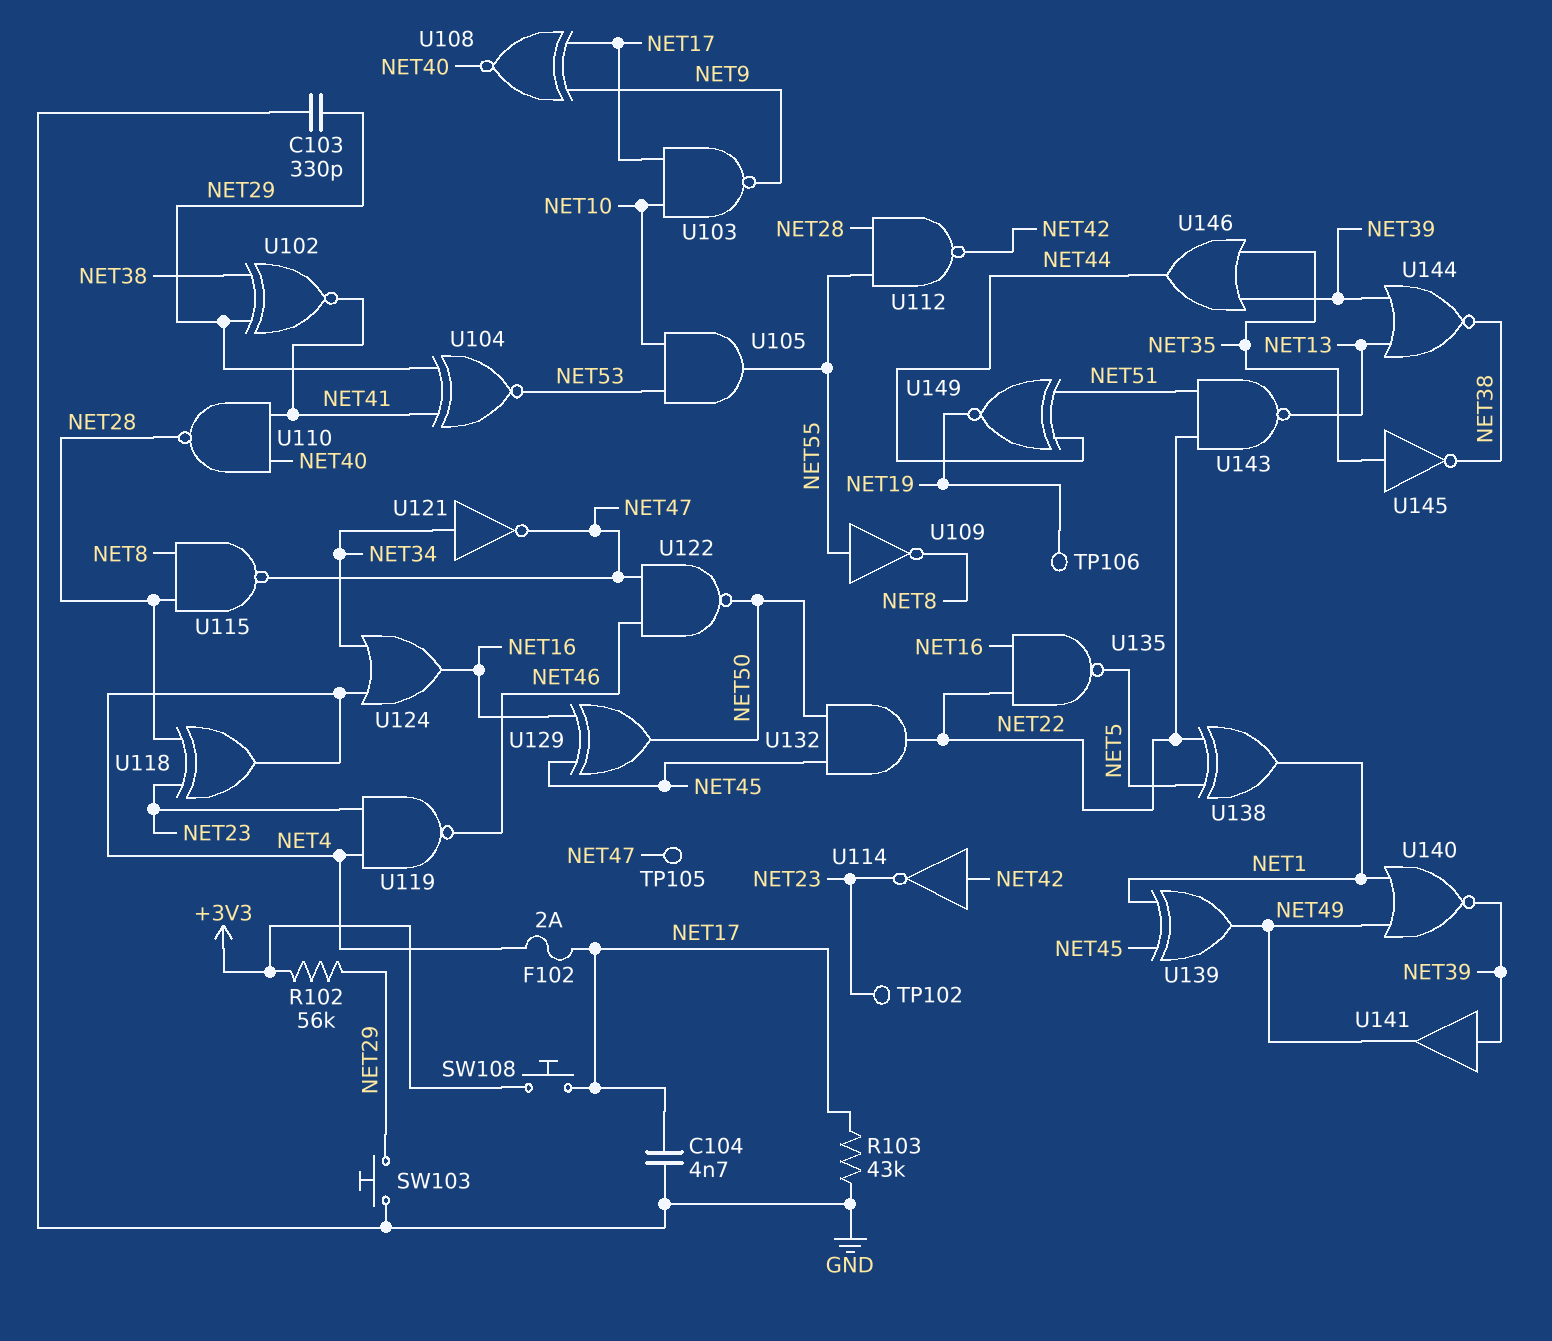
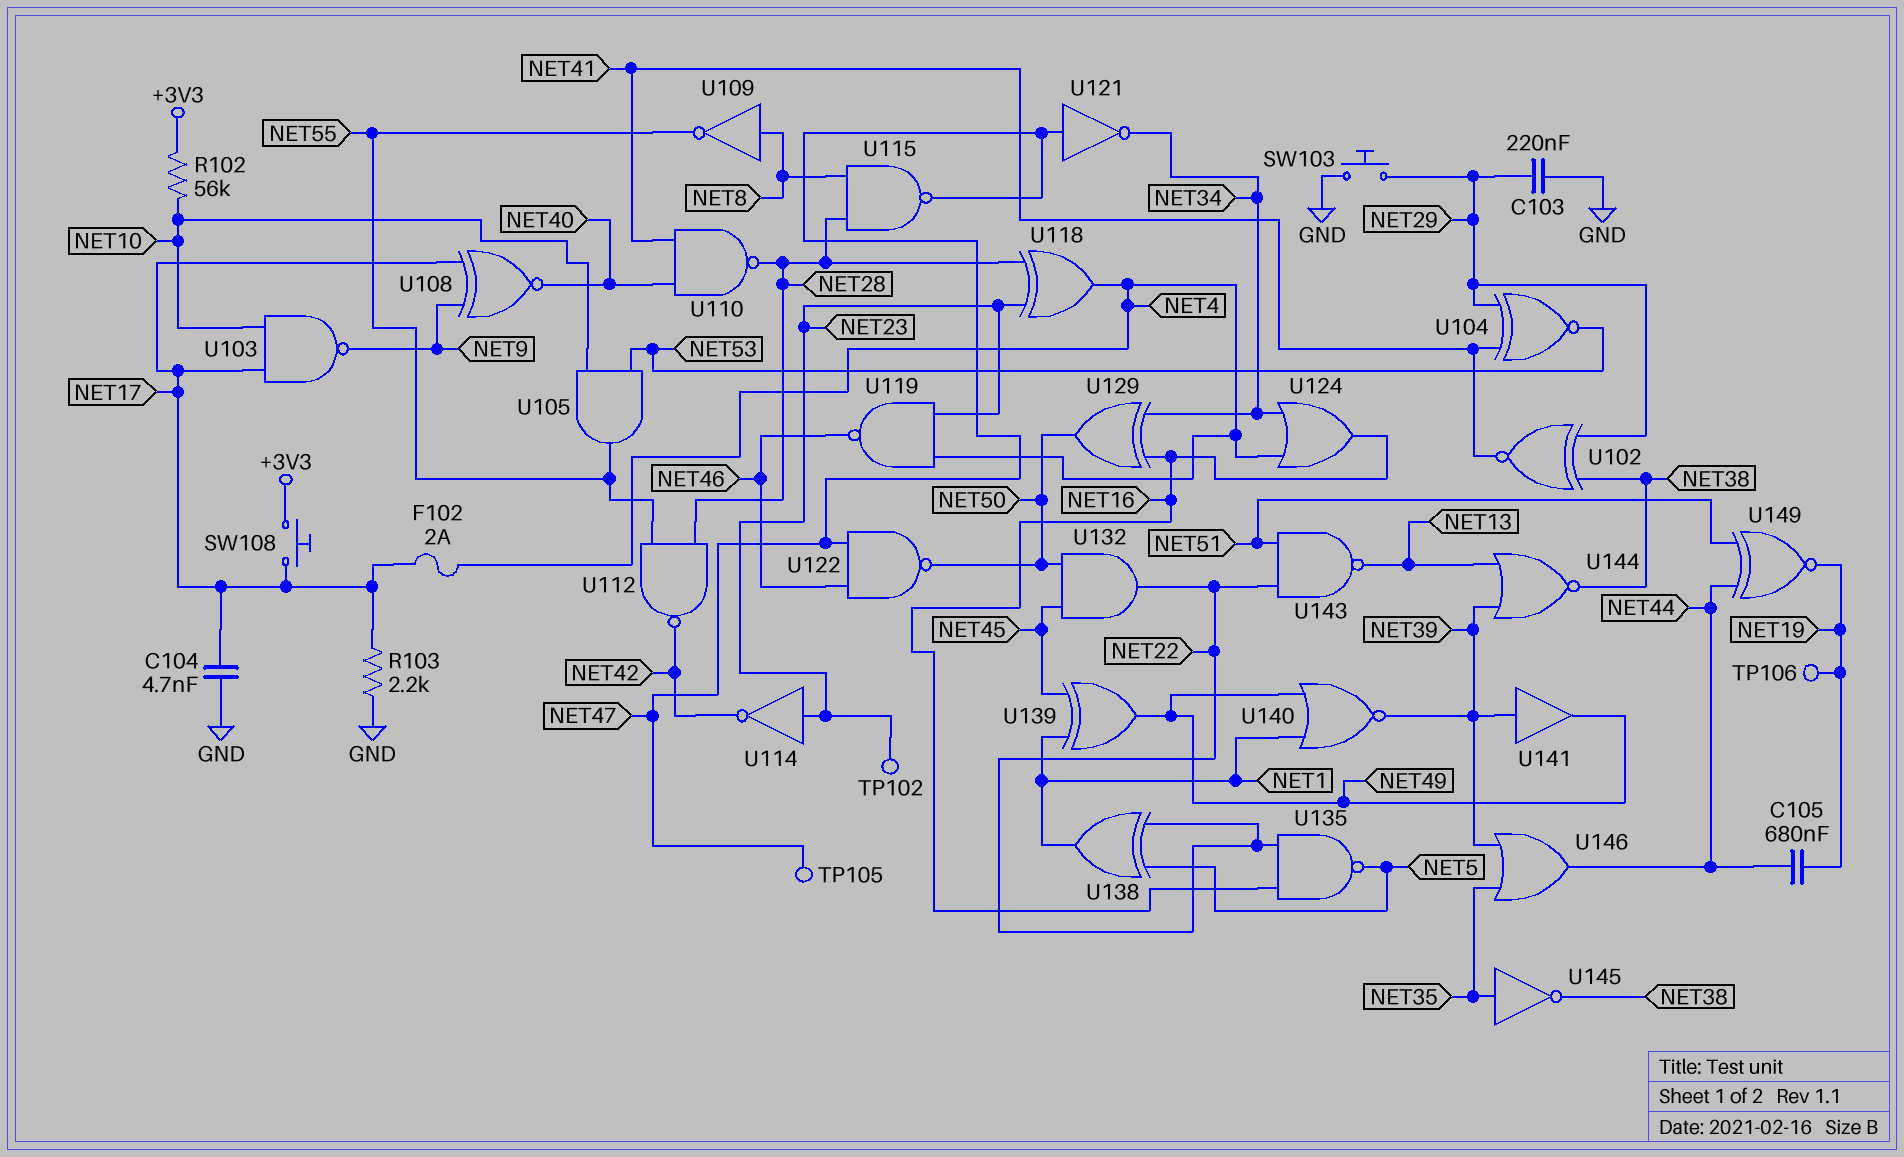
C103: 330pF (GND, NET29) -> 220nF (GND, NET29)
C105: none -> 680nF (NET19, NET44)
R102: 56k (+3V3, NET29) -> 56k (+3V3, NET10)
R103: 43k (GND, NET17) -> 2.2k (GND, NET17)
U109: NOT (in NET55, out NET8) -> NOT (in NET8, out NET55)
U114: NOT (in NET42, out NET23) -> NOT (in NET23, out NET42)
U121: NOT (in NET34, out NET47) -> NOT (in NET47, out NET34)
U129: XOR (in NET16, in NET45, out NET50) -> XOR (in NET16, in NET34, out NET50)

